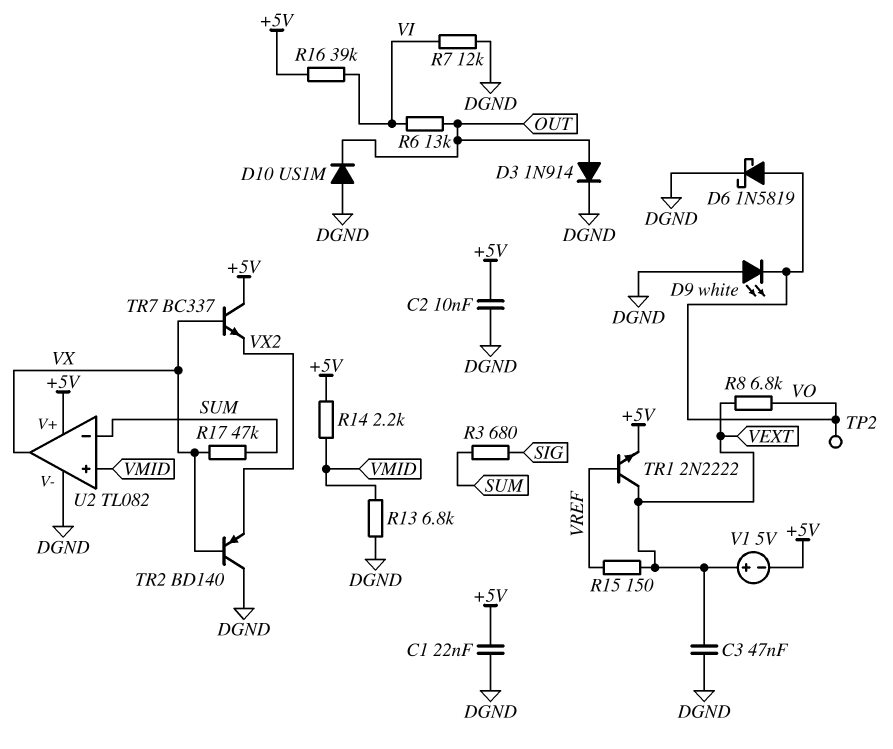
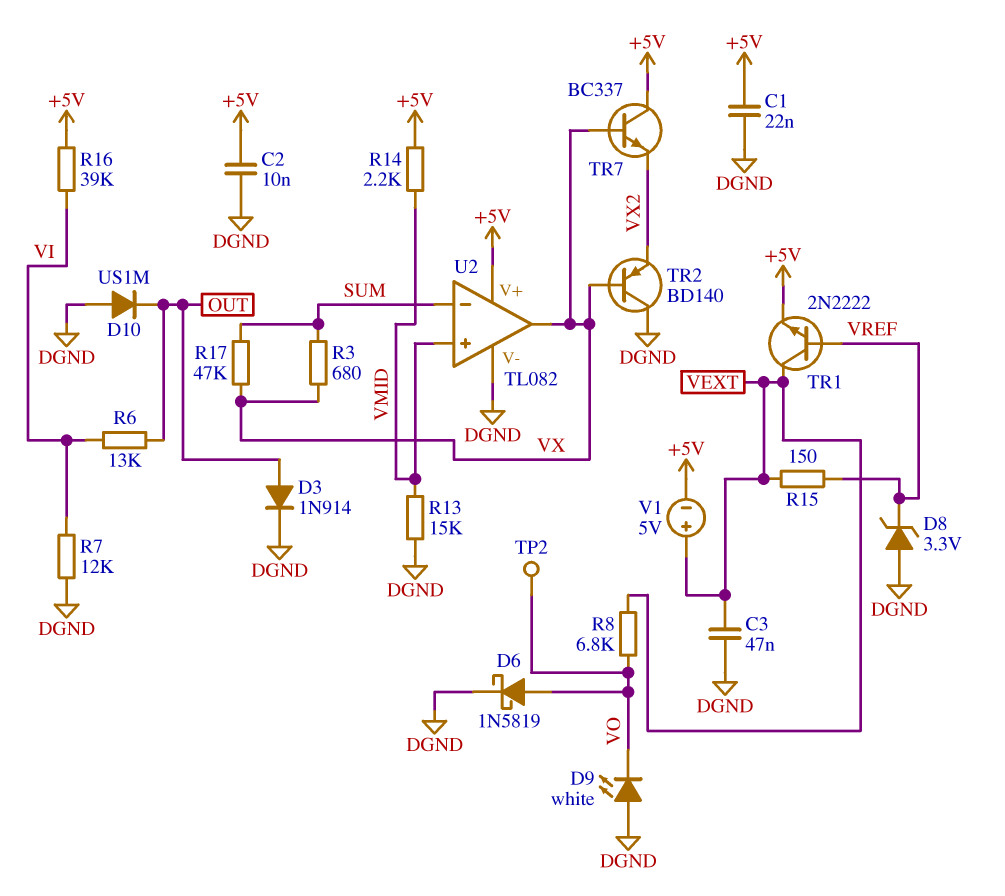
D8: none -> zener 3.3V (A DGND, K VREF)
R3: 680 (SIG, SUM) -> 680 (SUM, VX)
R13: 6.8k (DGND, VMID) -> 15k (DGND, VMID)

